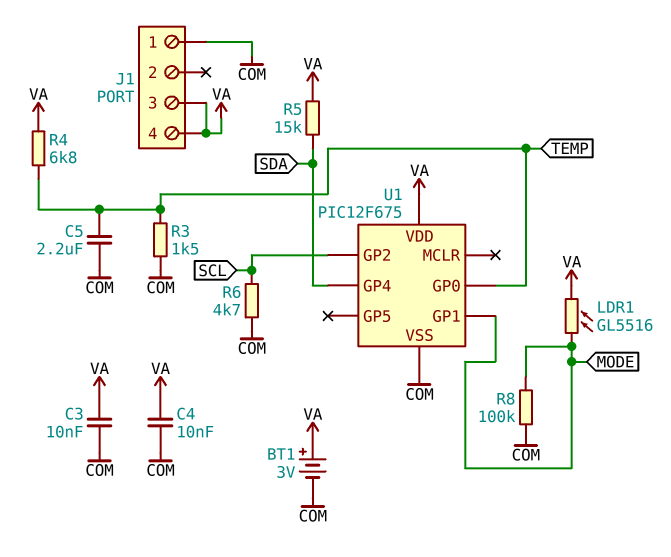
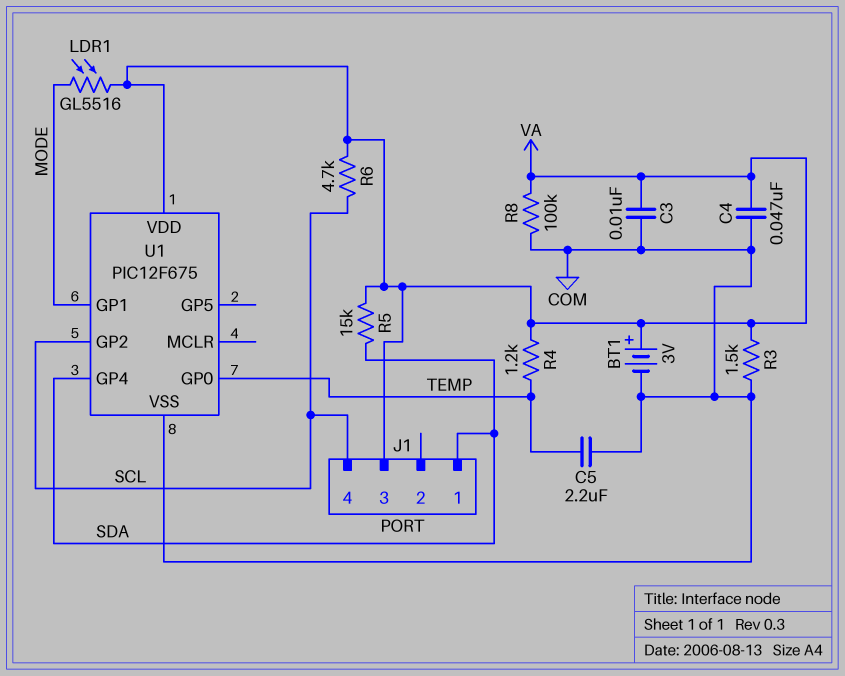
C4: 10nF (COM, VA) -> 47nF (COM, VA)
J1 pin 1: COM -> SDA
J1 pin 4: VA -> SCL
R3: 1.5k (COM, TEMP) -> 1.5k (COM, VA)
R4: 6.8k (TEMP, VA) -> 1.2k (TEMP, VA)
R6: 4.7k (COM, SCL) -> 4.7k (SCL, VA)
R8: 100k (COM, MODE) -> 100k (COM, VA)

